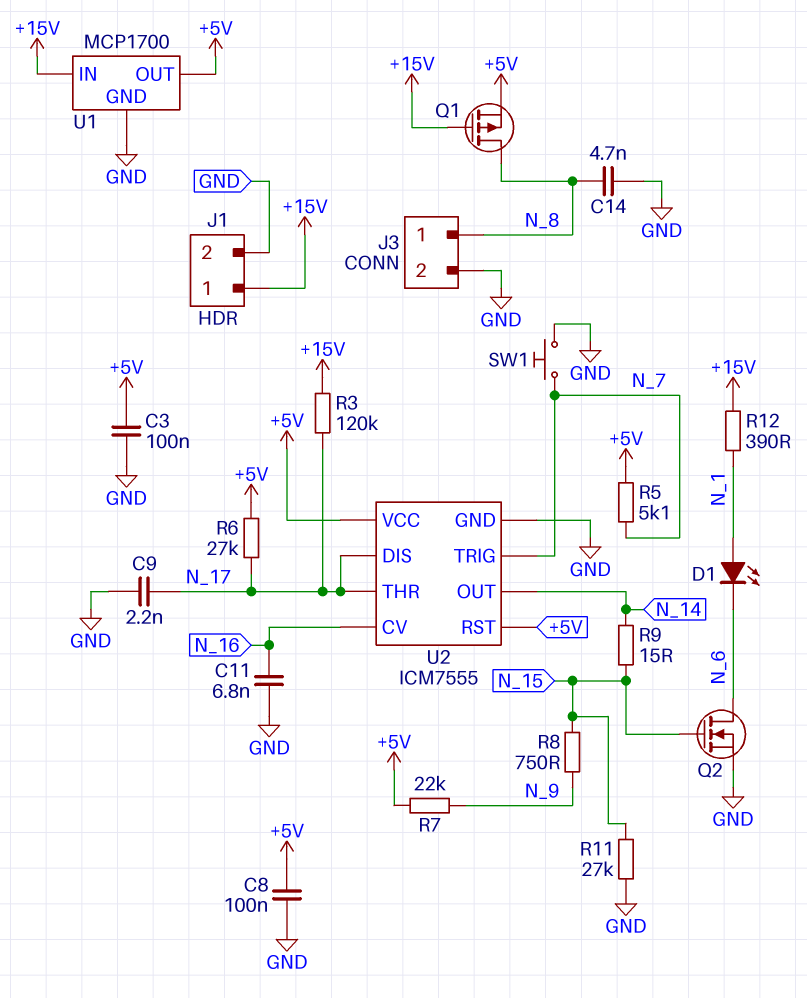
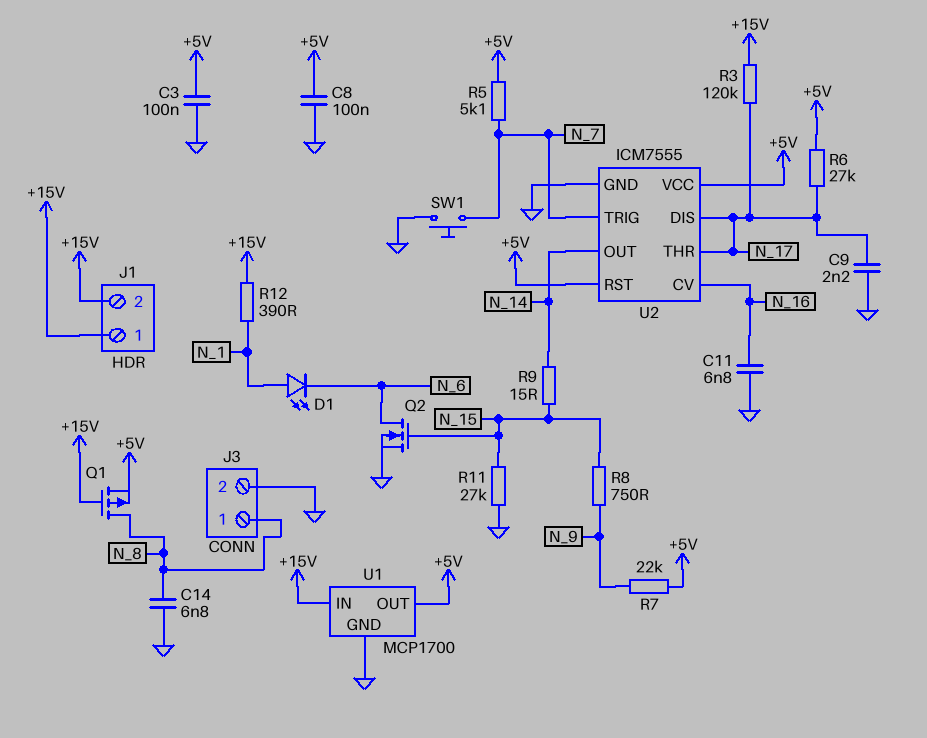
C14: 4.7nF (GND, N_8) -> 6.8nF (GND, N_8)
J1 pin 2: GND -> +15V

